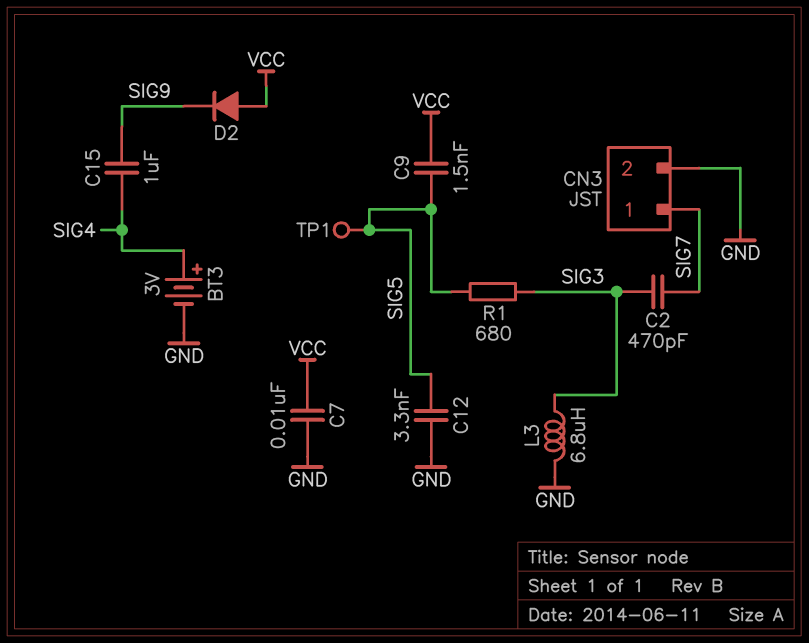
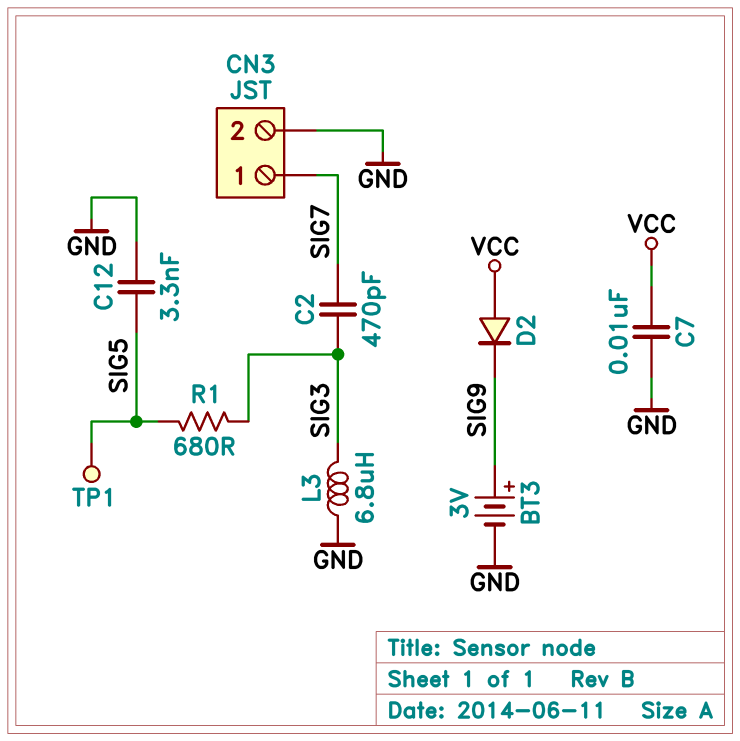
BT3: 3V (plus SIG4, minus GND) -> 3V (plus SIG9, minus GND)
C9: 1.5nF (SIG5, VCC) -> none
C15: 1uF (SIG4, SIG9) -> none

